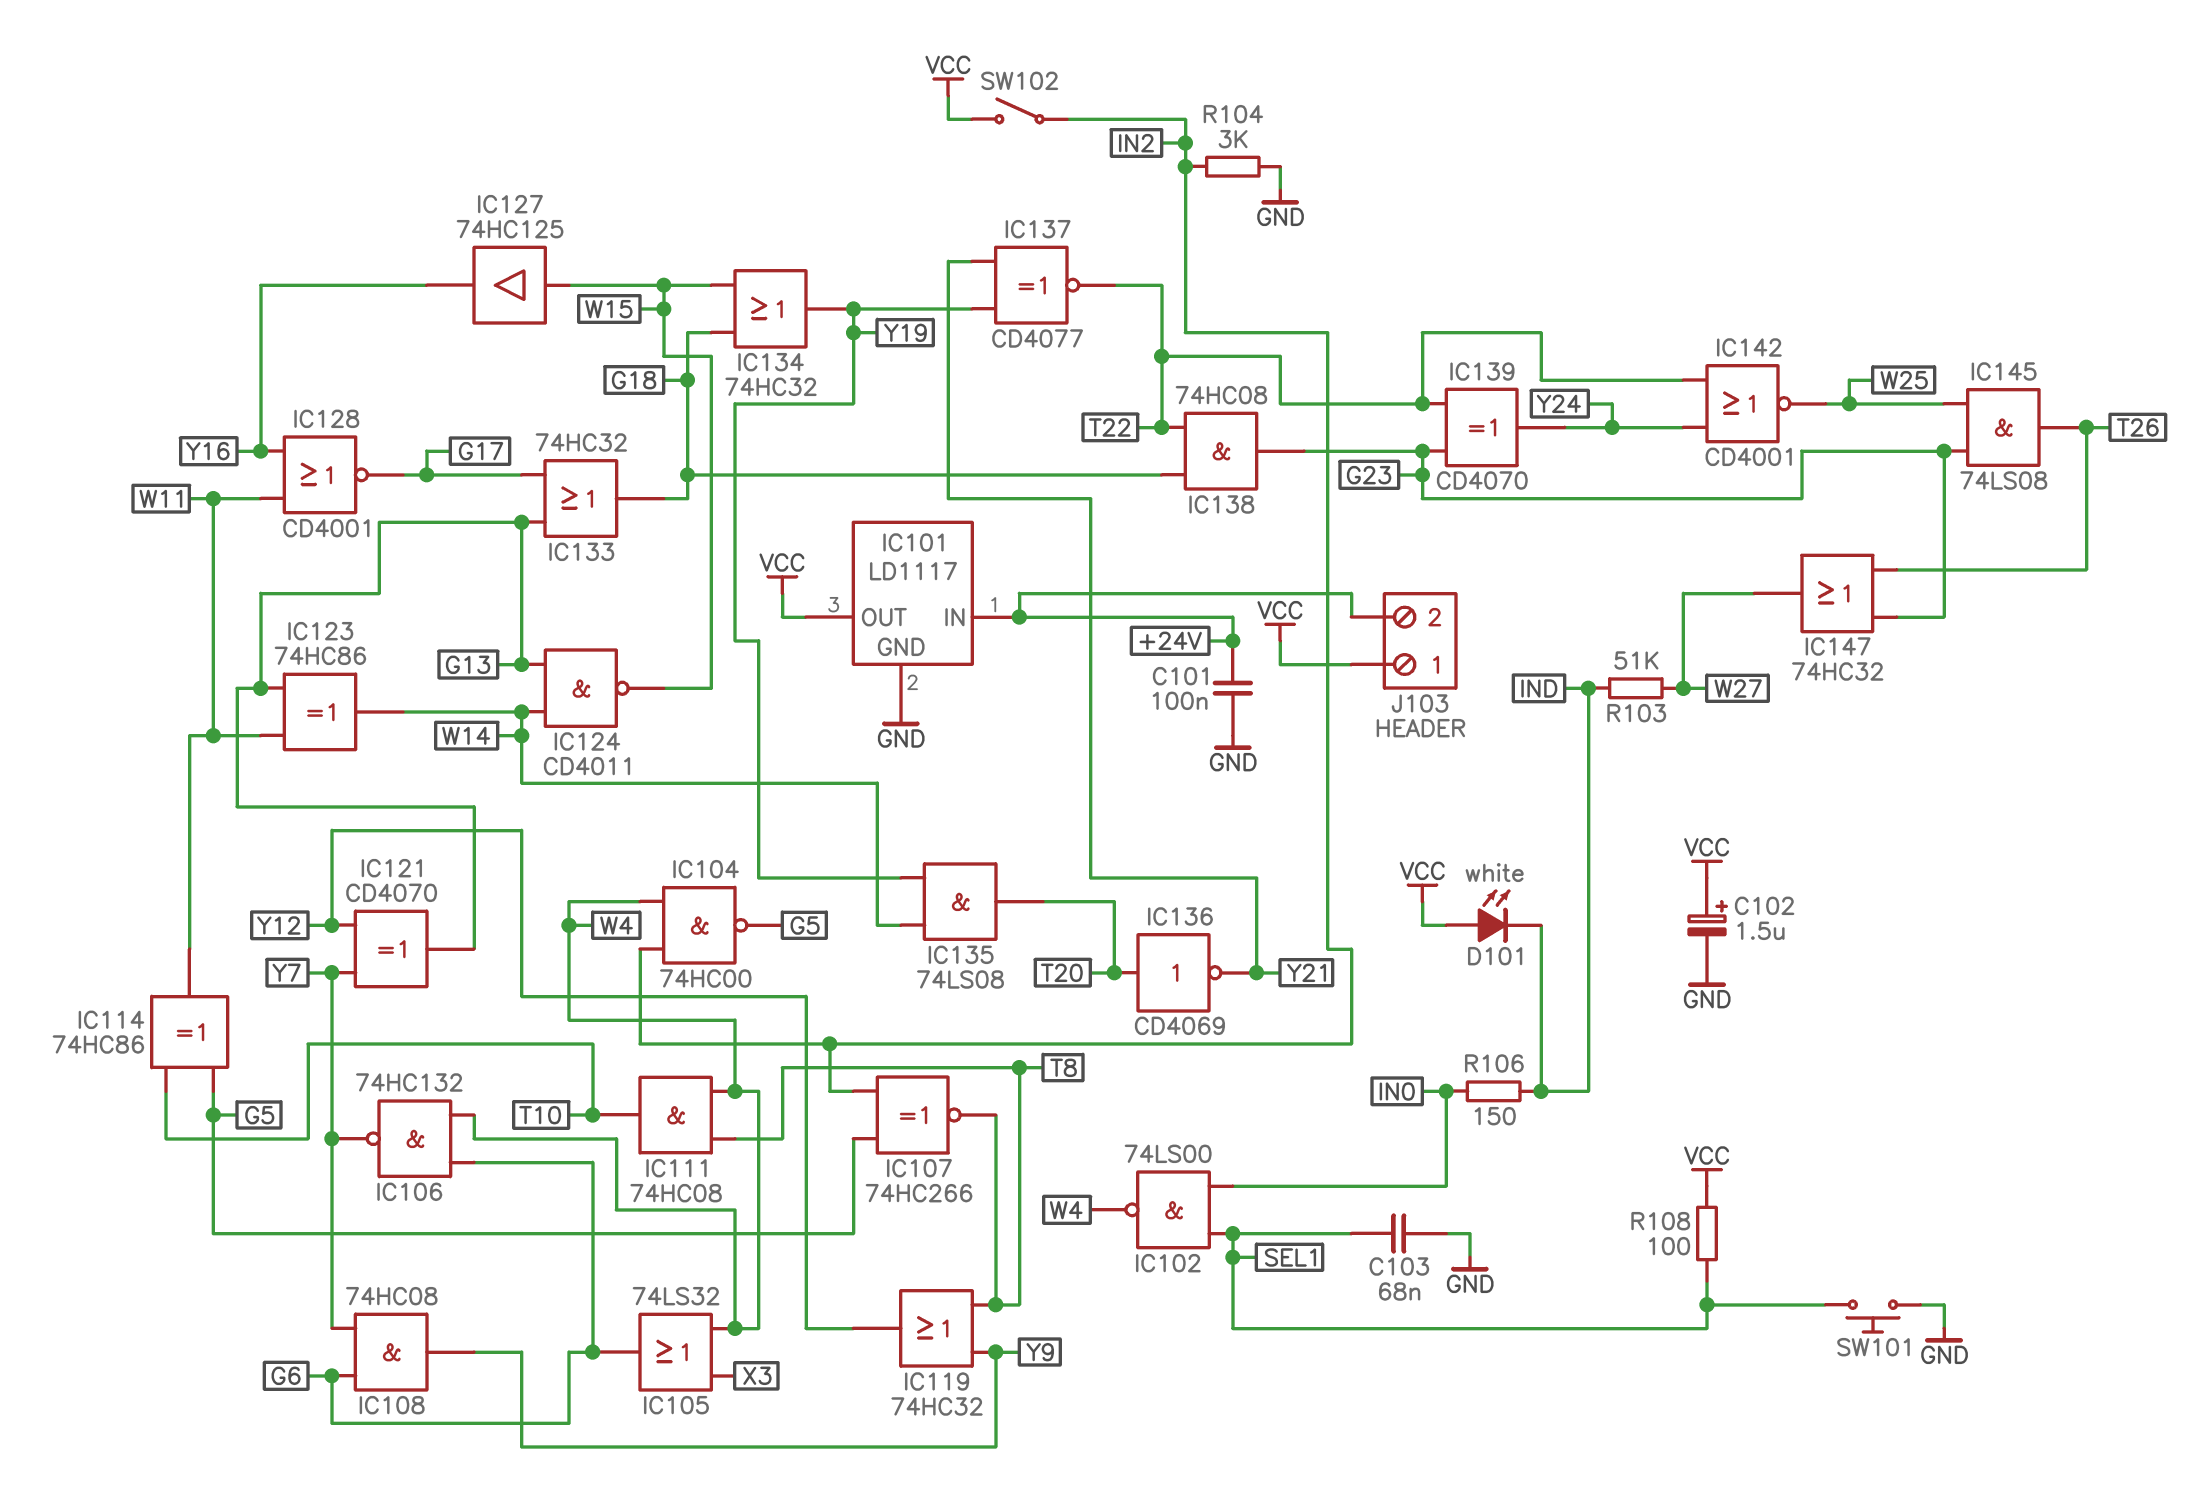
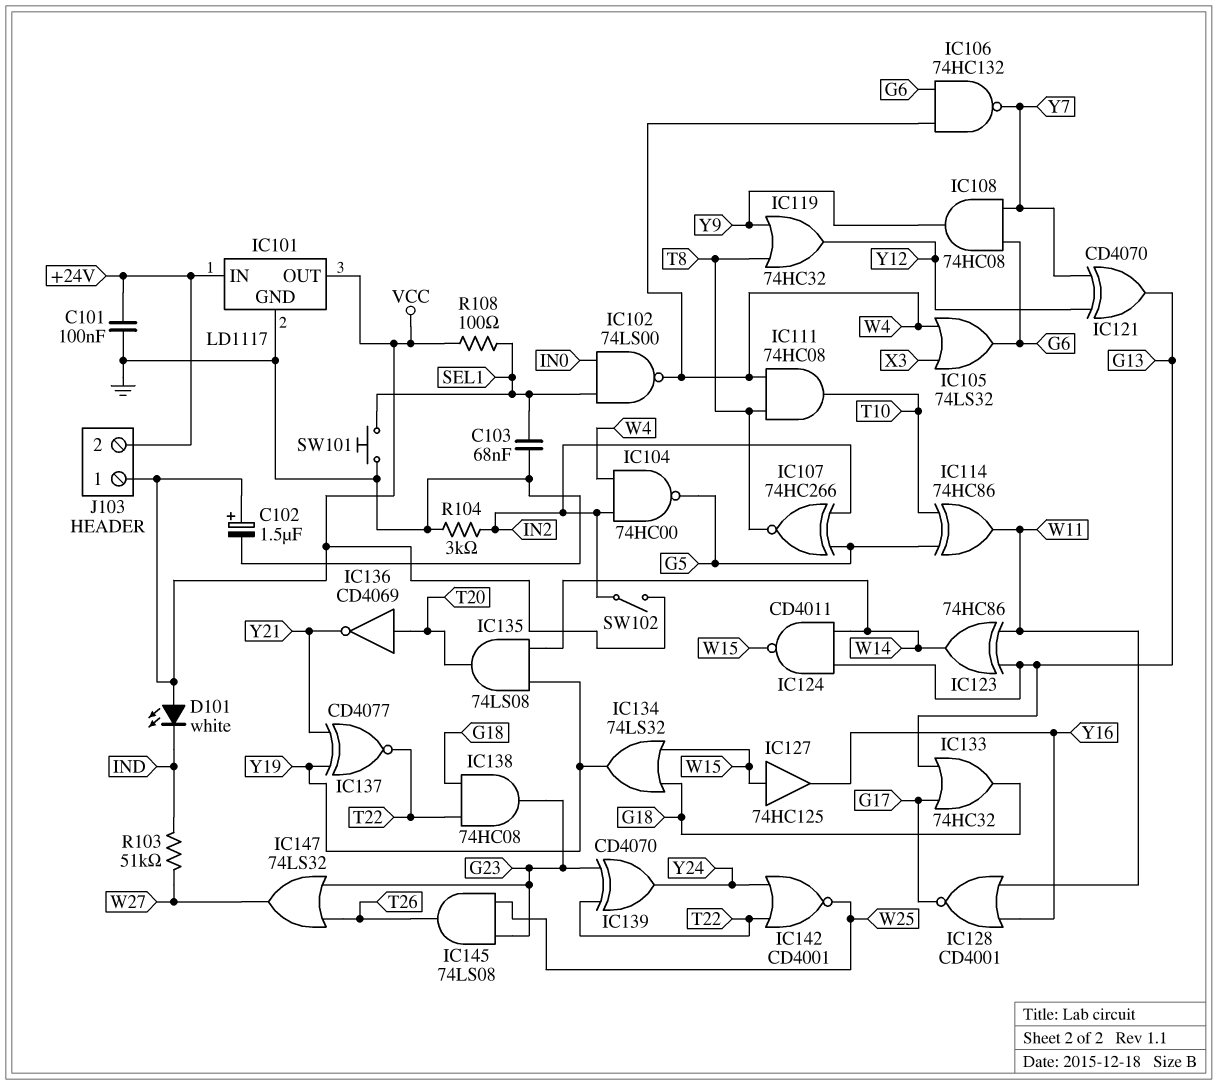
IC134: OR 74HC32 (in G18, in W15, out Y19) -> OR 74LS32 (in G18, in W15, out Y19)
IC147: OR 74HC32 (in G23, in T26, out W27) -> OR 74LS32 (in G23, in T26, out W27)
R106: 150 (IN0, IND) -> none

